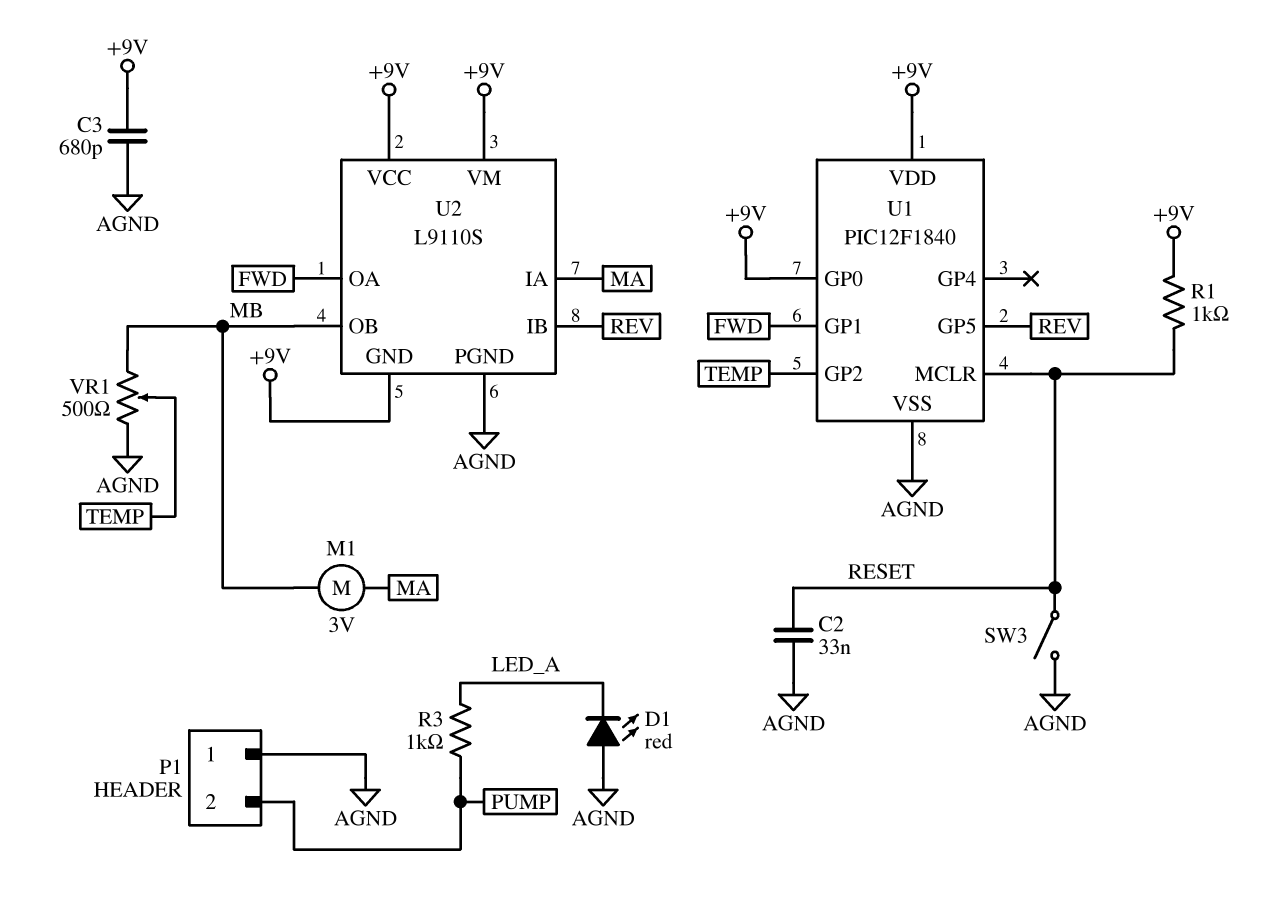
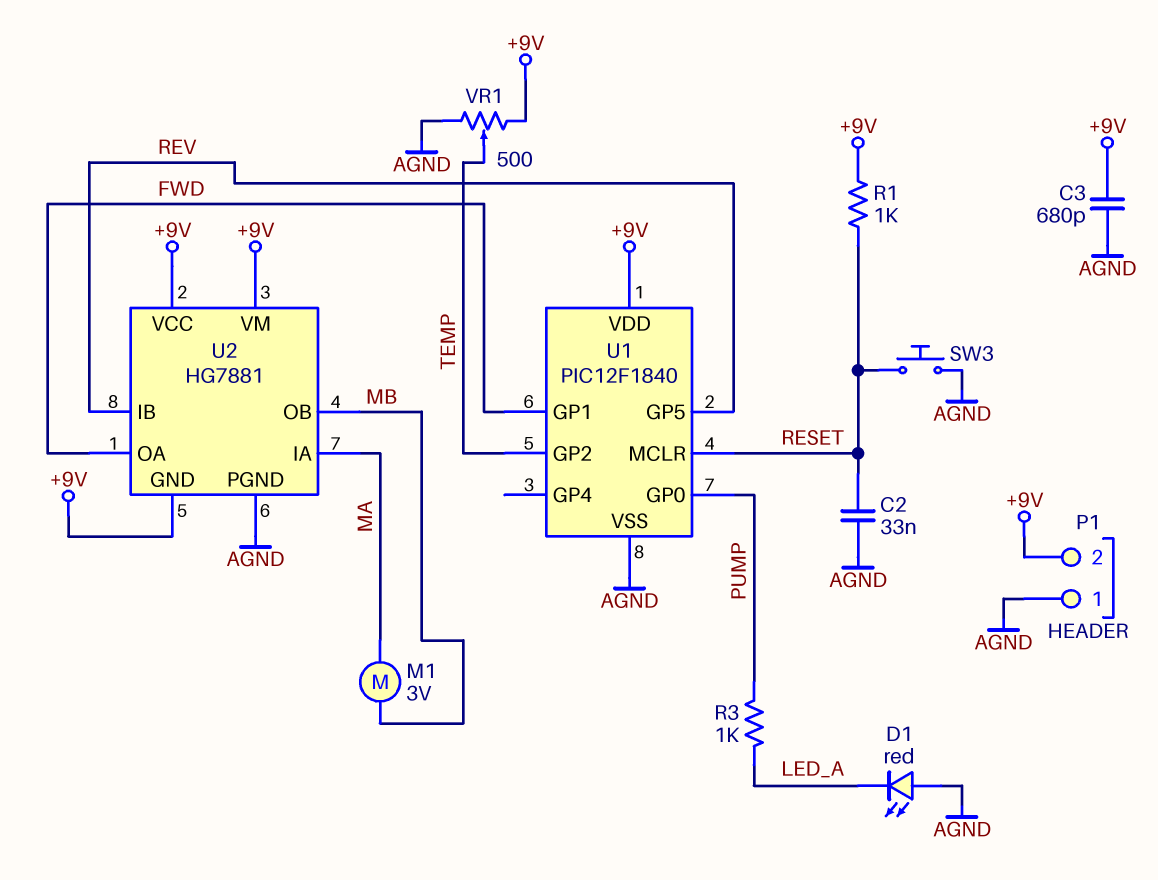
P1 pin 2: PUMP -> +9V
SW3: switch (AGND, RESET) -> button (AGND, RESET)
U1 pin GP0: +9V -> PUMP
U2: L9110S -> HG7881
VR1: 500 (AGND, MB, wiper TEMP) -> 500 (+9V, AGND, wiper TEMP)

